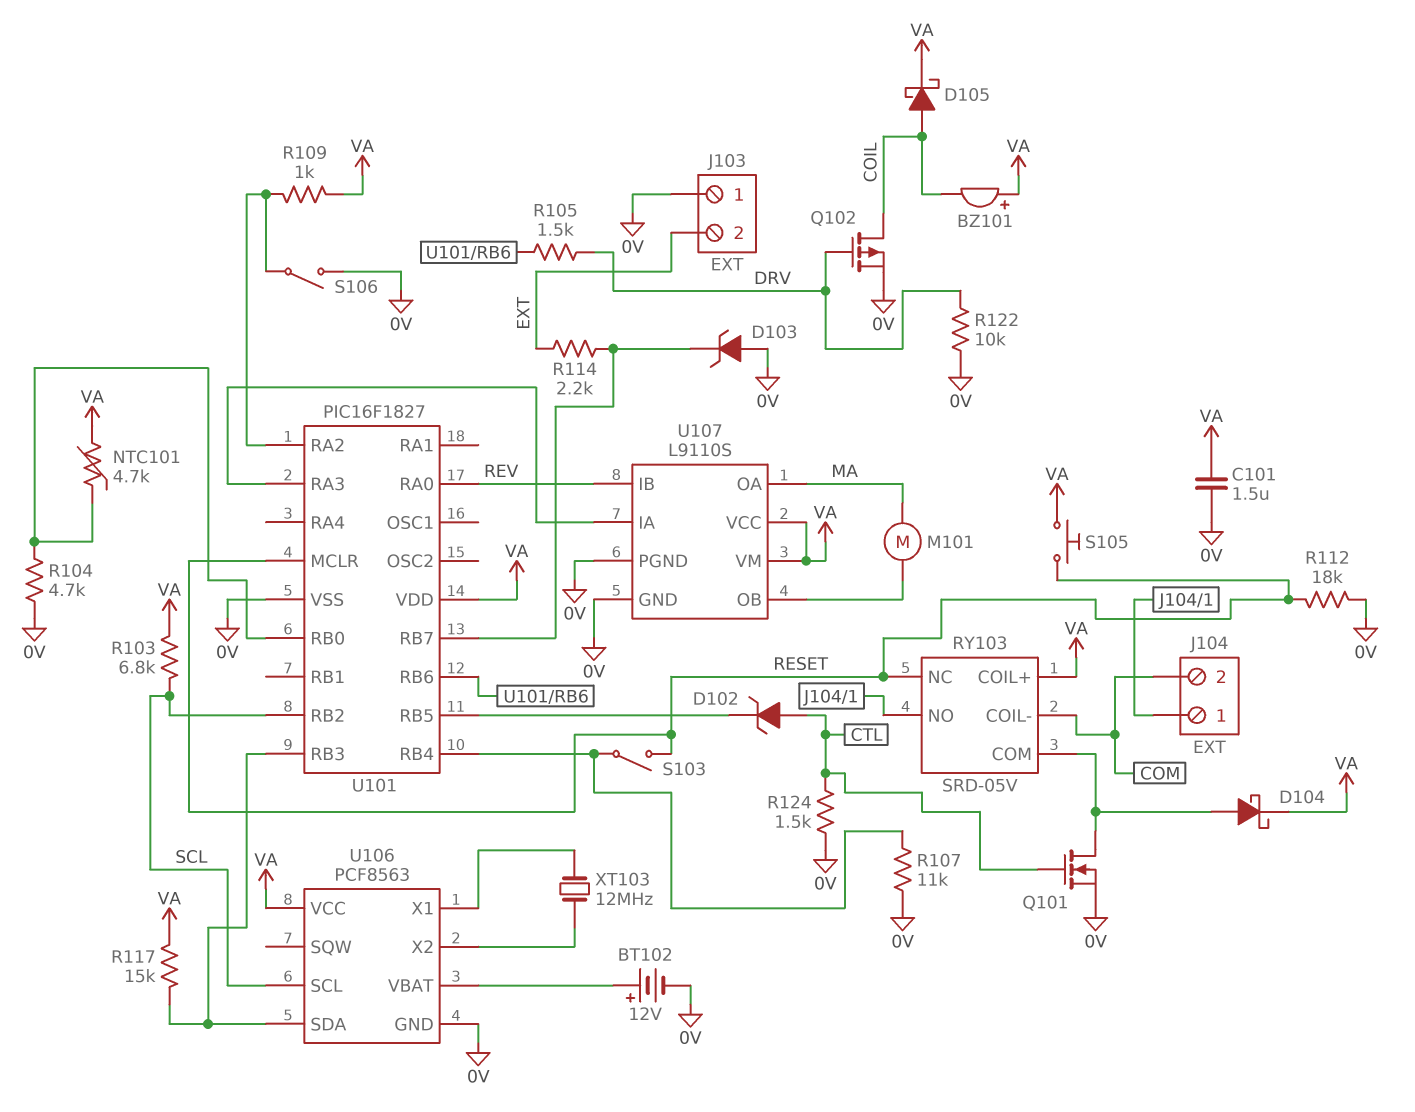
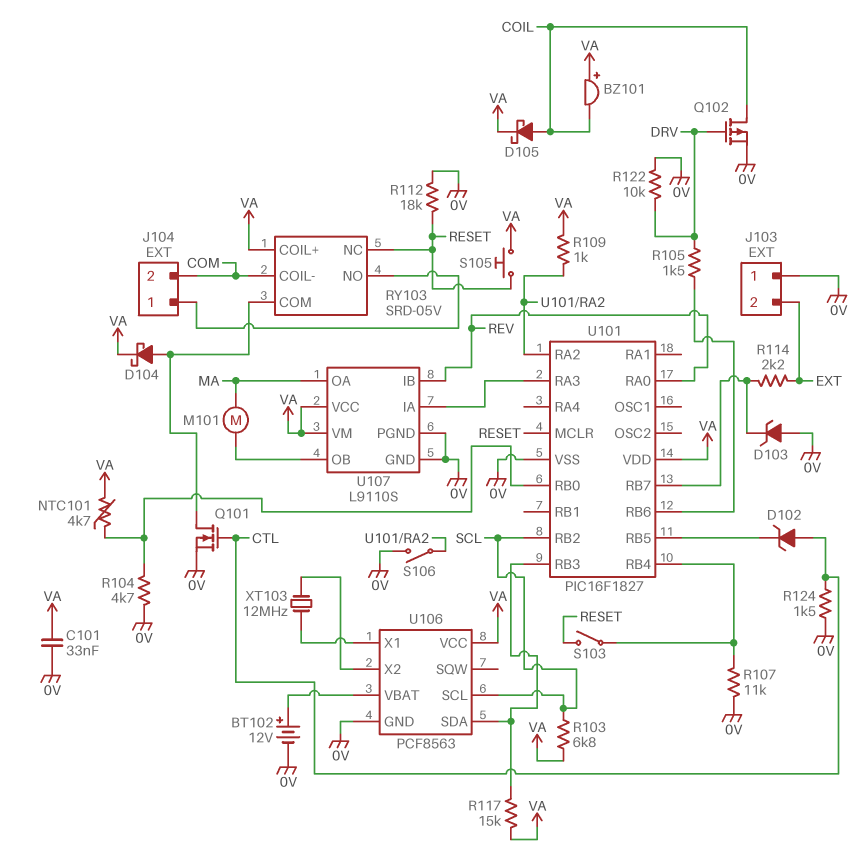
C101: 1.5uF (0V, VA) -> 33nF (0V, VA)

